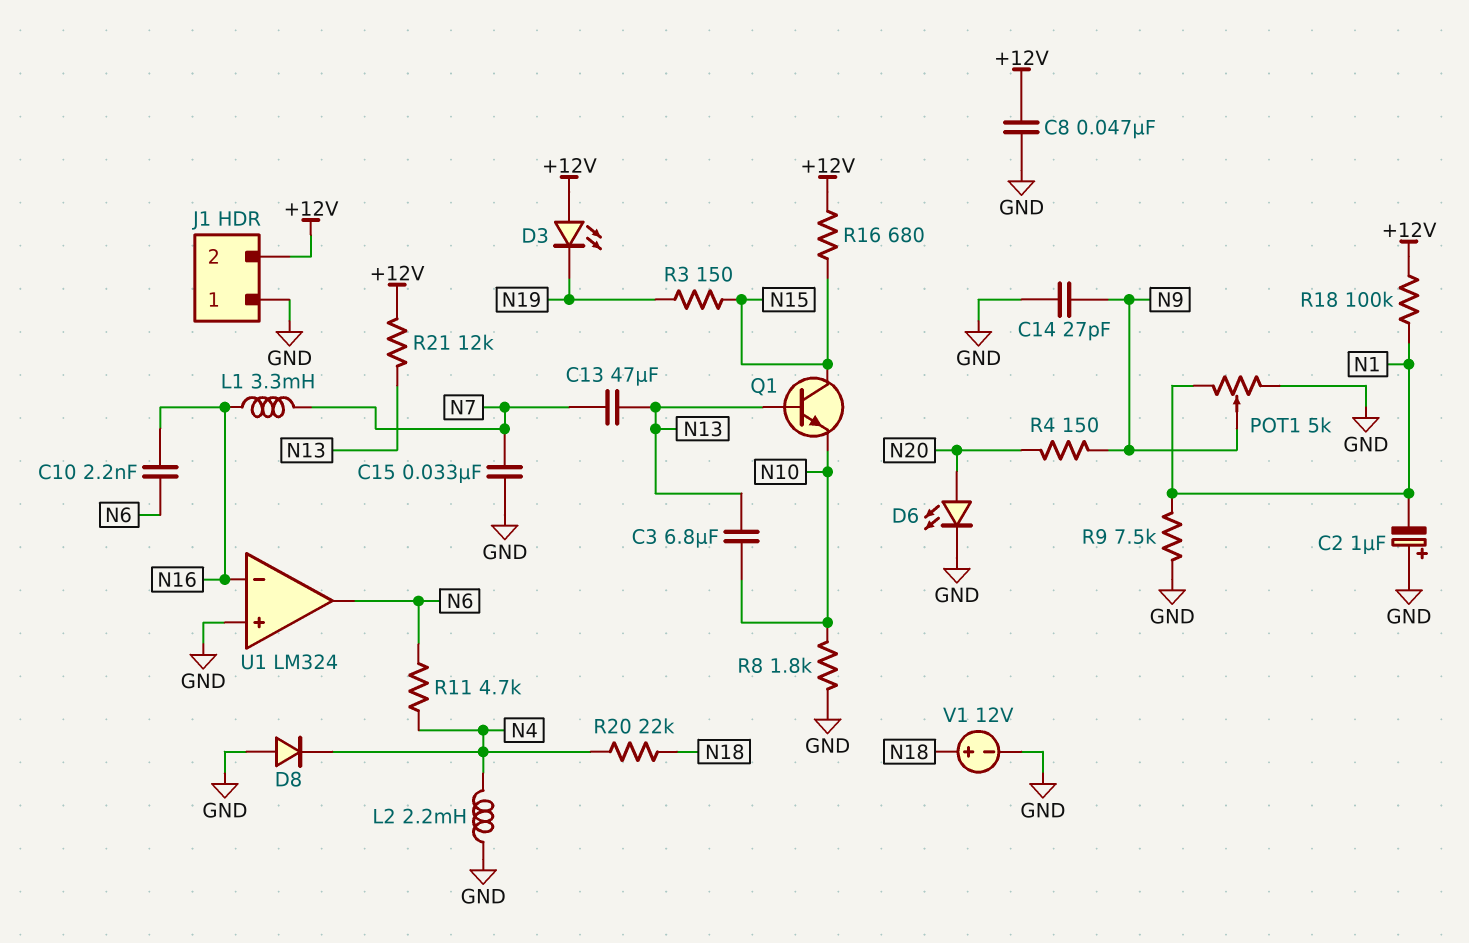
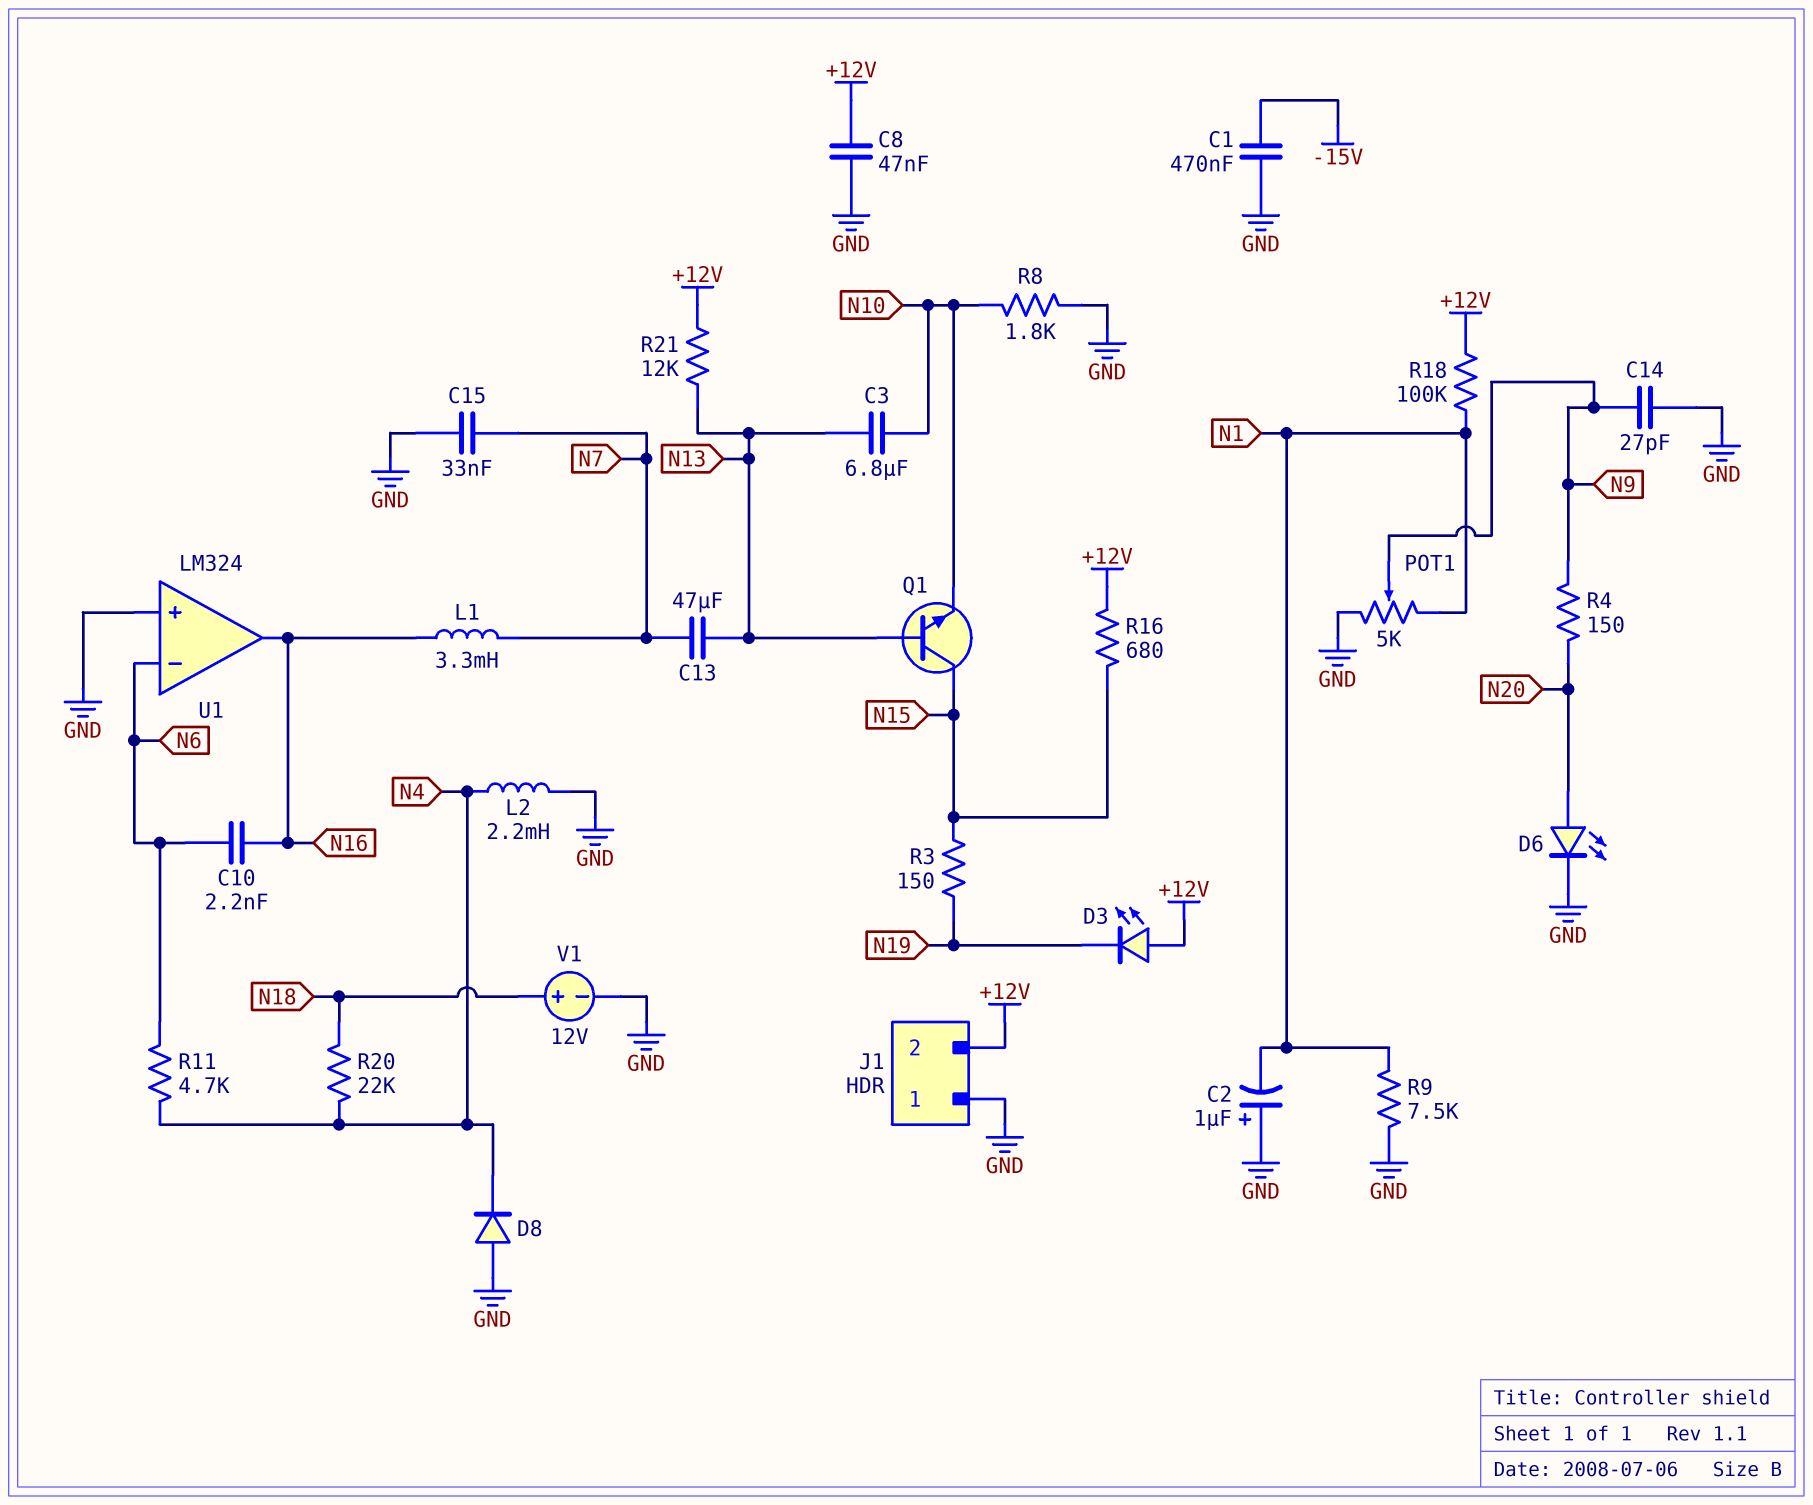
C1: none -> 470nF (-15V, GND)
U1 pin in-: N16 -> N6
U1 pin out: N6 -> N16

